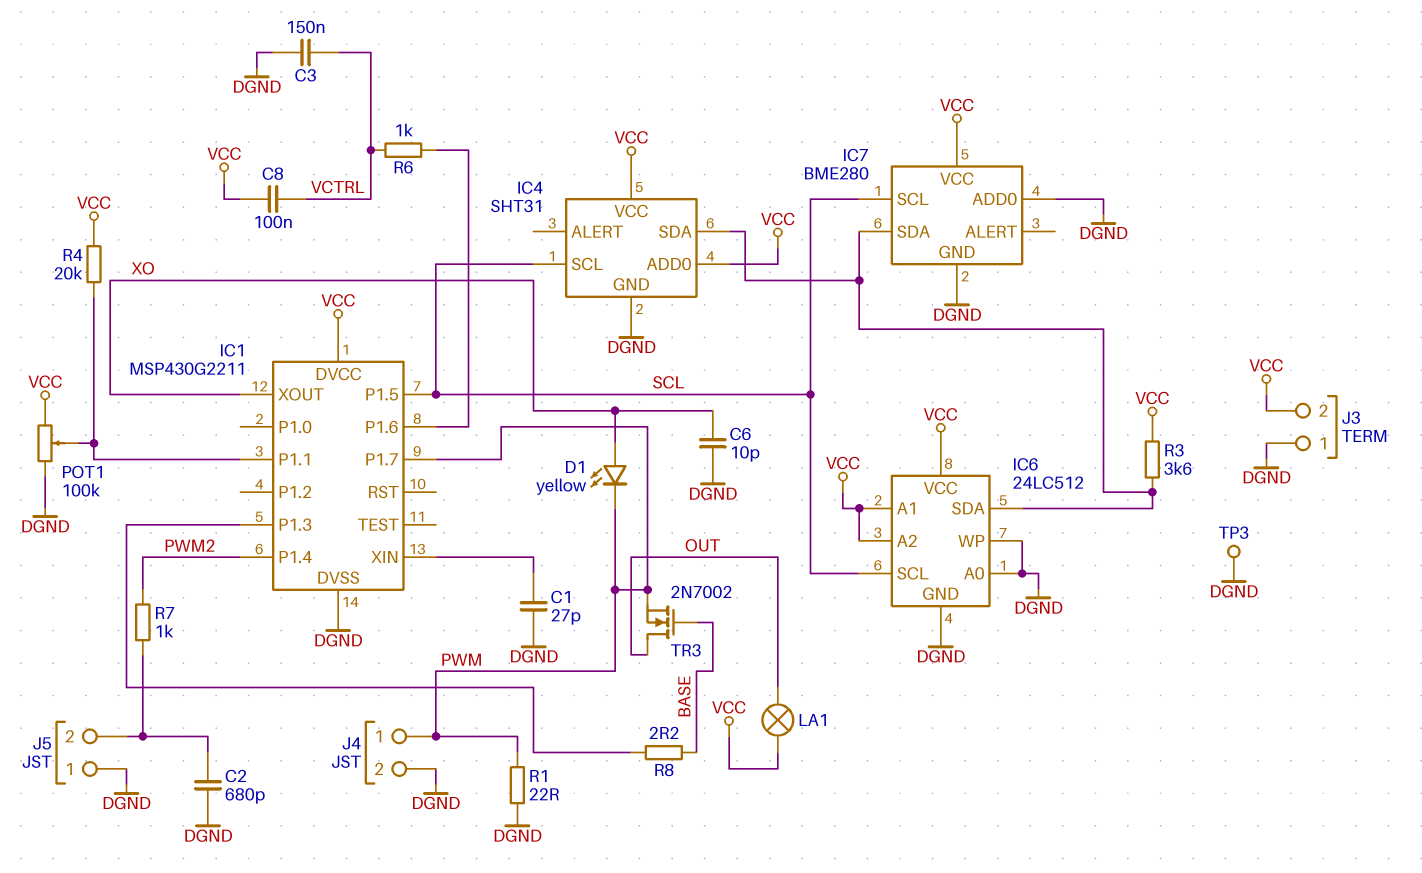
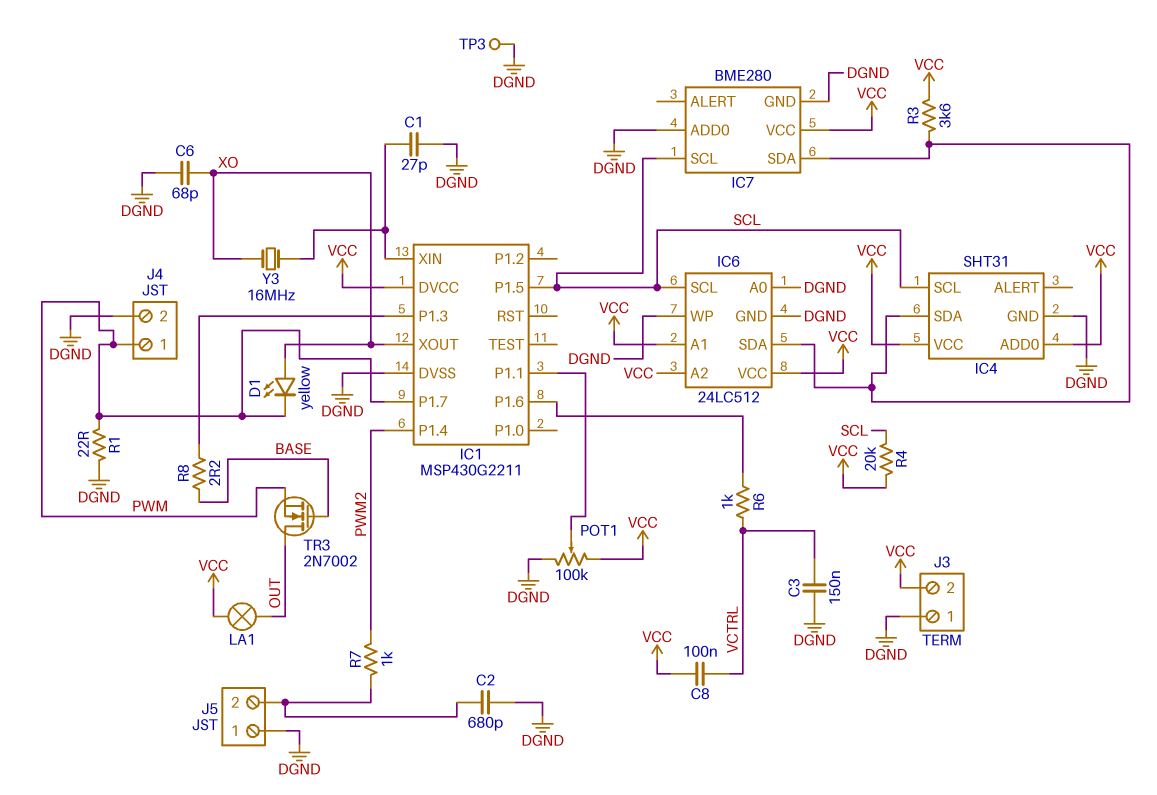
C6: 10pF (DGND, XO) -> 68pF (DGND, XO)
R4: 20k (IC1/P1.1, VCC) -> 20k (SCL, VCC)
Y3: none -> 16MHz (IC1/XIN, XO)

